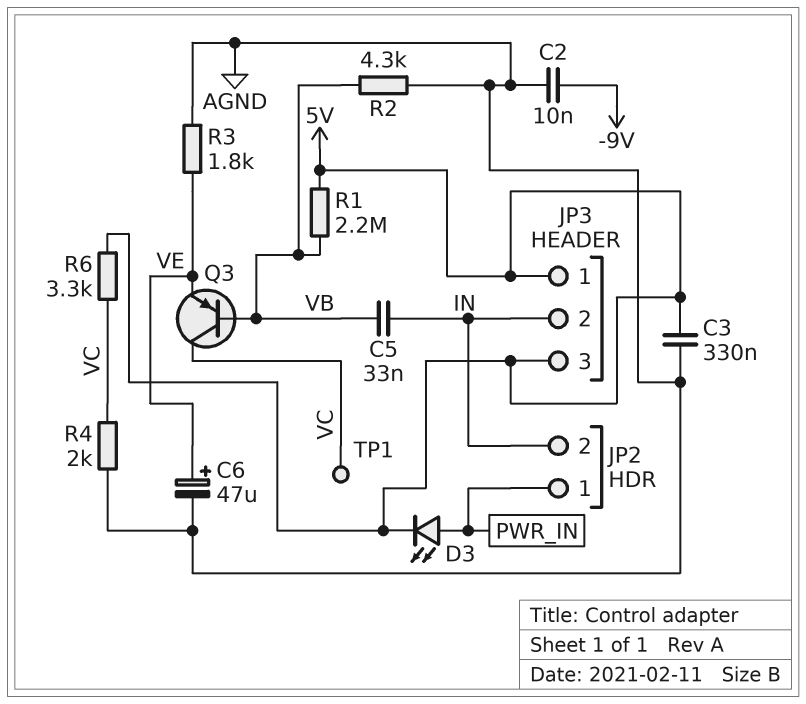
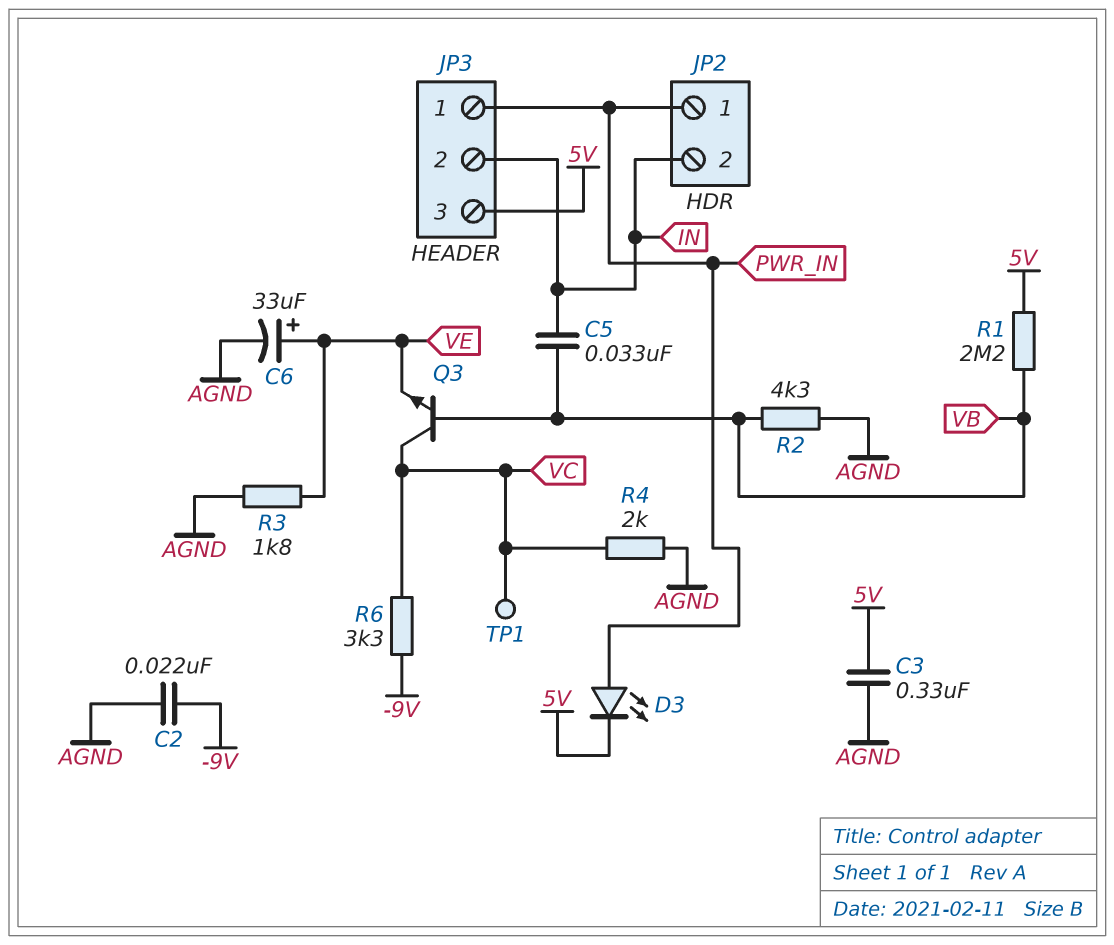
C2: 10nF (-9V, AGND) -> 22nF (-9V, AGND)
C6: 47uF (plus VE, minus AGND) -> 33uF (plus VE, minus AGND)
JP3 pin 1: 5V -> PWR_IN
Q3: PNP (B VB, C VC, E VE) -> NPN (B VB, C VC, E VE)
R6: 3.3k (5V, VC) -> 3.3k (-9V, VC)

